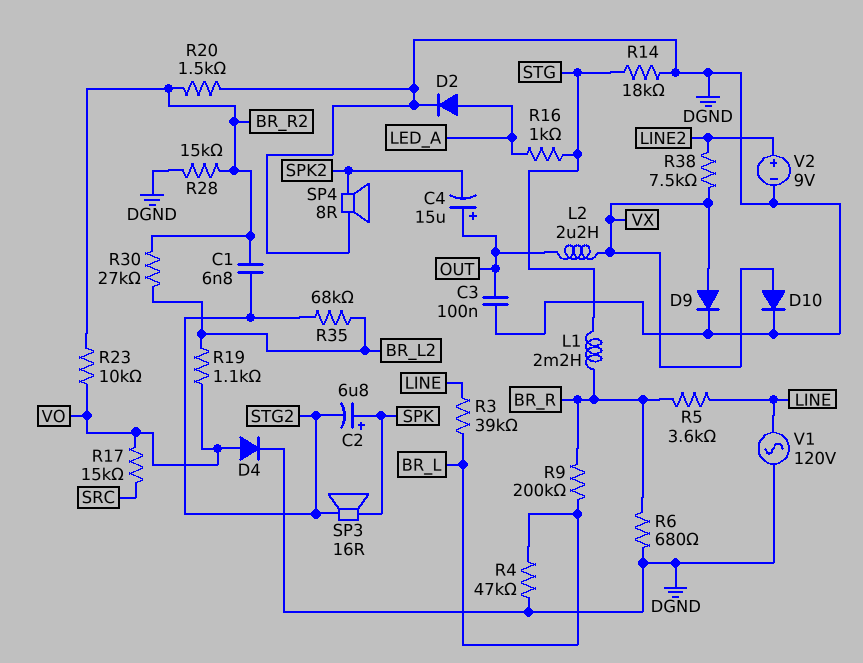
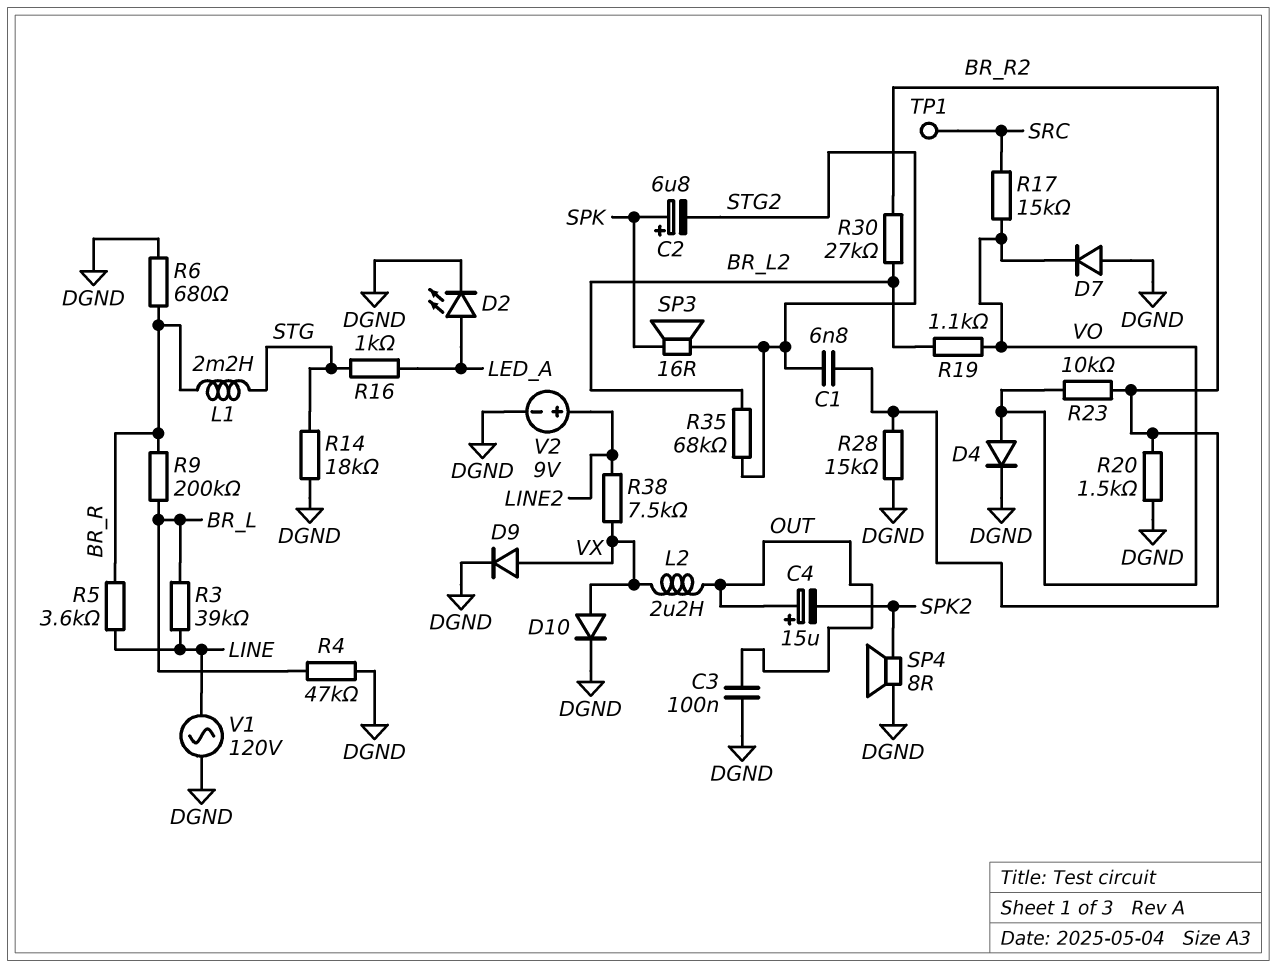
D2: diode (A LED_A, K DGND) -> LED (A LED_A, K DGND)
D7: none -> diode (A DGND, K VO)
TP1: none -> test point (SRC)

